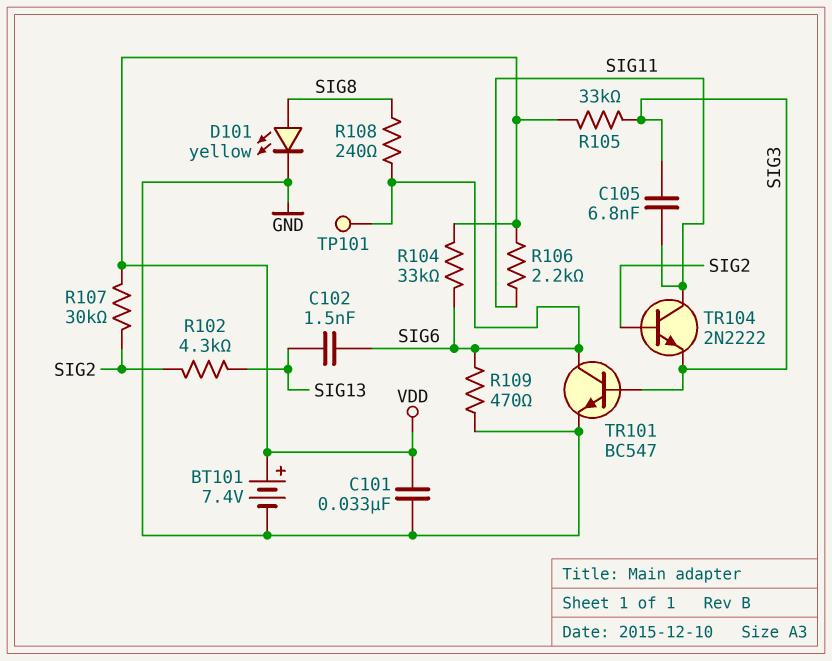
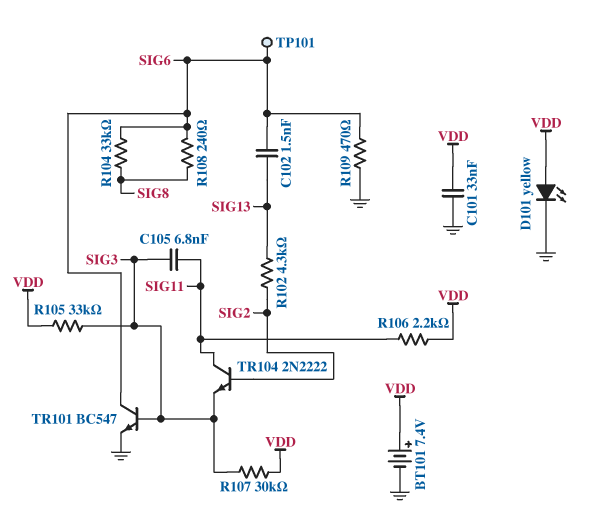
D101: LED yellow (A SIG8, K GND) -> LED yellow (A VDD, K GND)
R104: 33k (SIG6, VDD) -> 33k (SIG6, SIG8)
R107: 30k (SIG2, VDD) -> 30k (SIG3, VDD)

